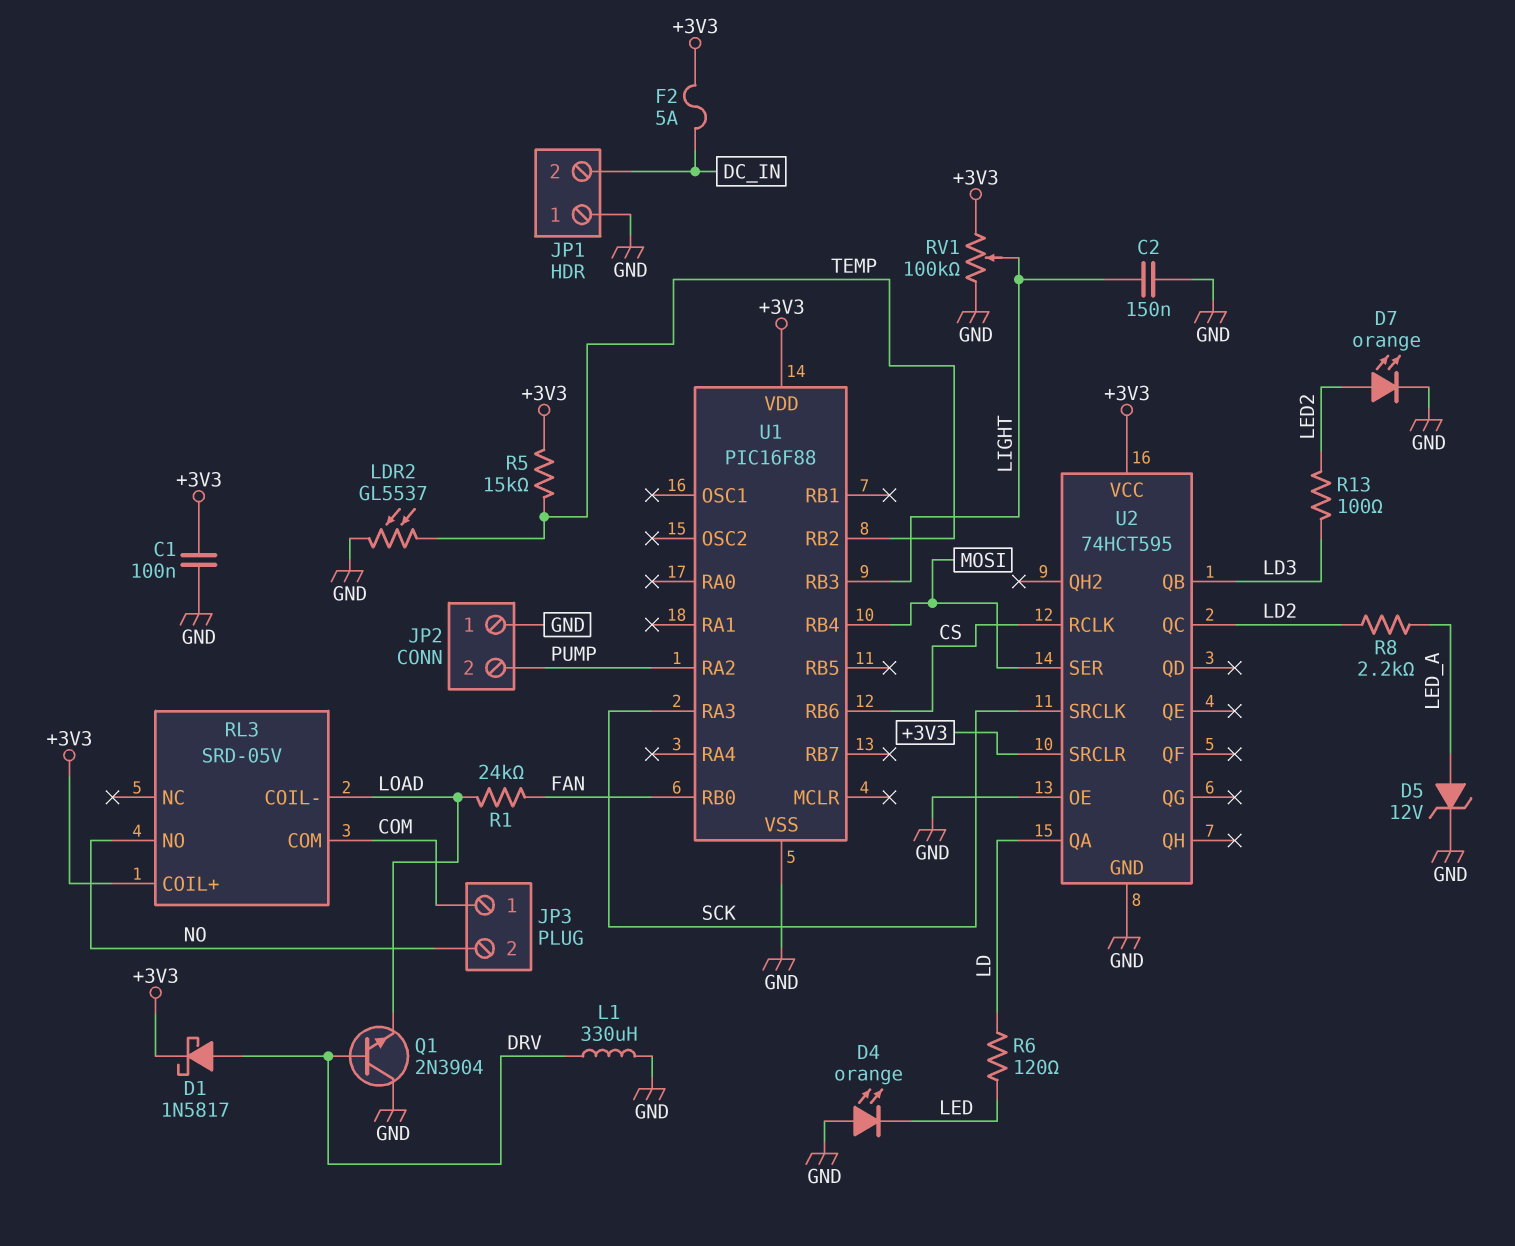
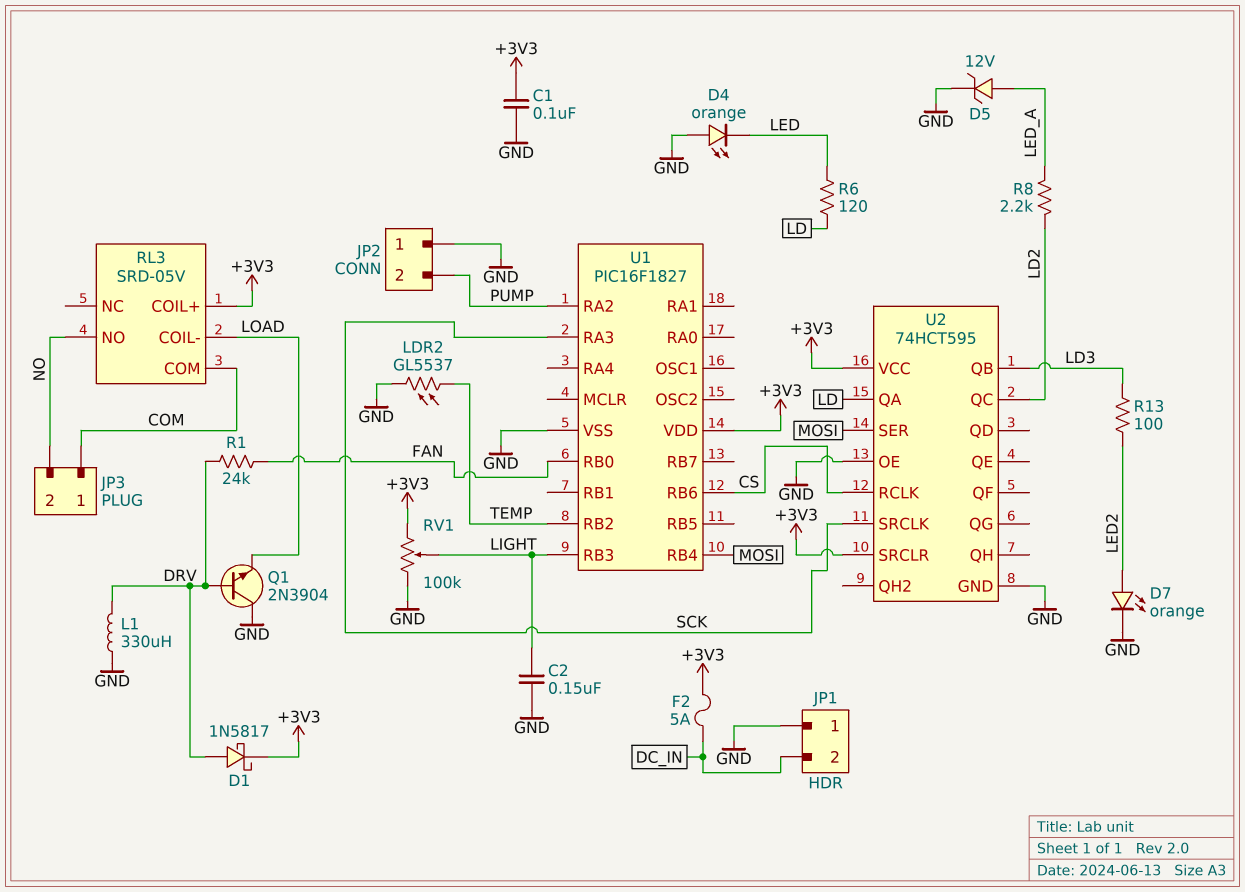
R1: 24k (FAN, LOAD) -> 24k (DRV, FAN)
R5: 15k (+3V3, TEMP) -> none
U1: PIC16F88 -> PIC16F1827

